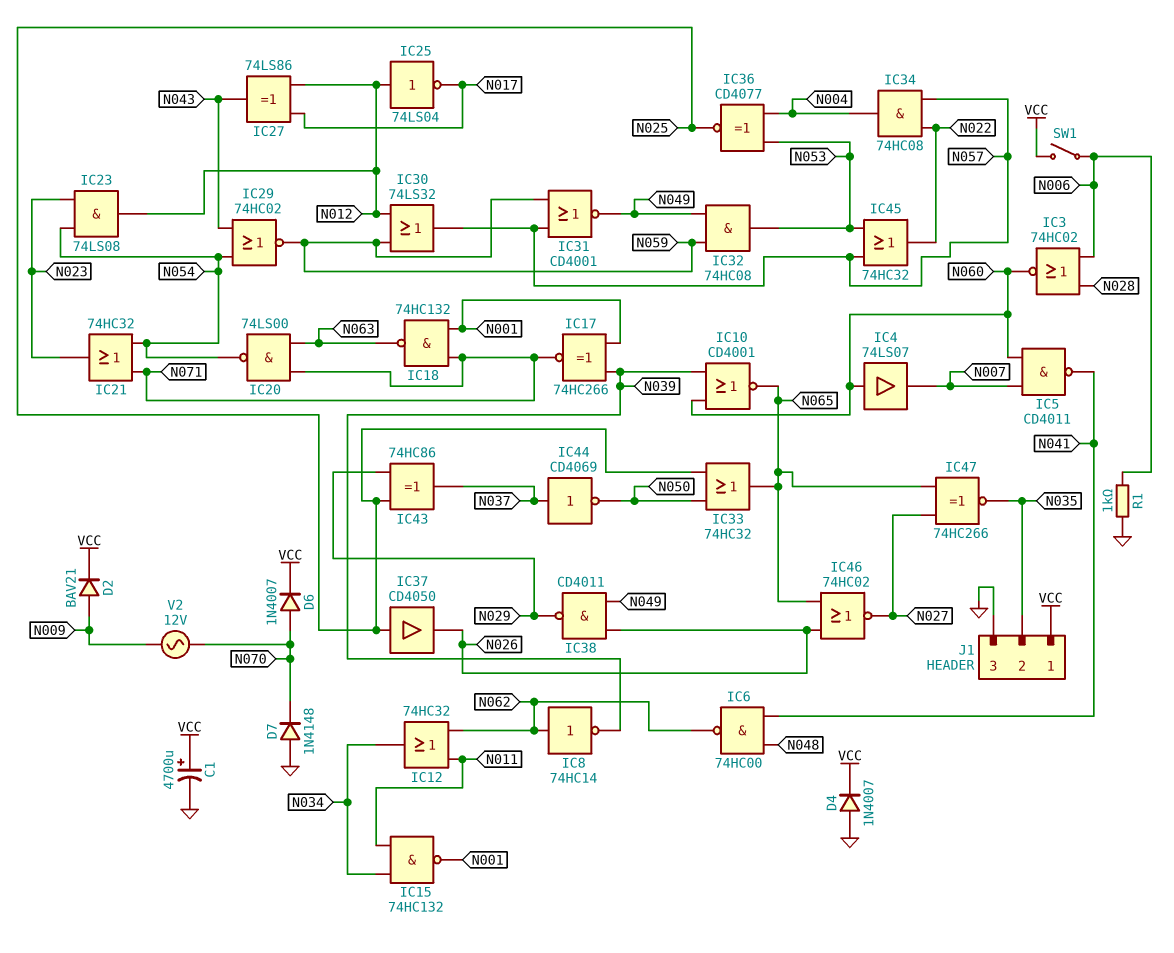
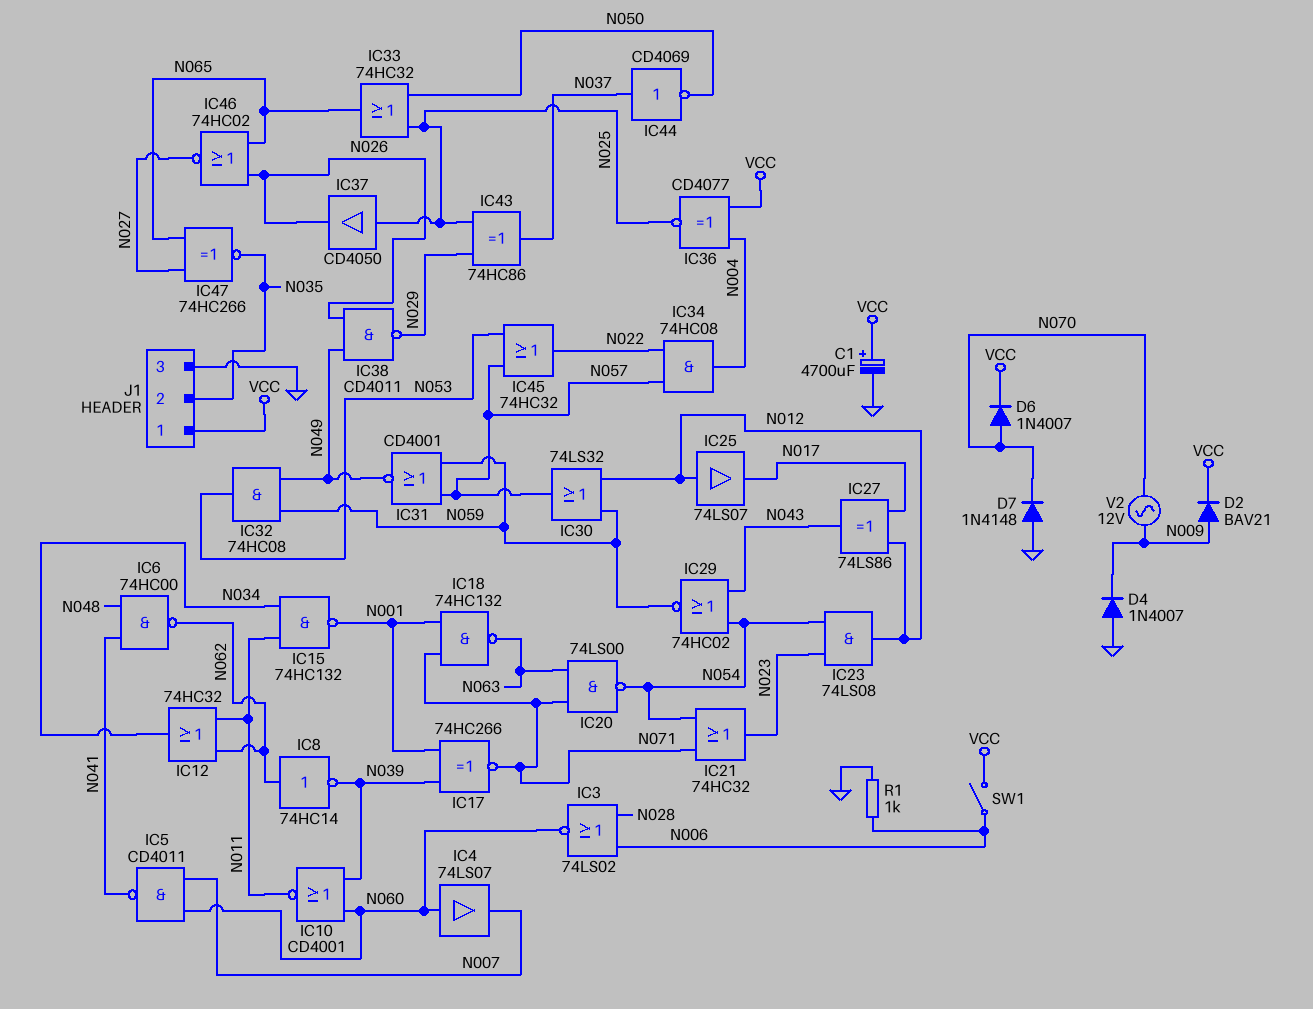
D4: diode 1N4007 (A GND, K VCC) -> diode 1N4007 (A GND, K N009)
IC3: NOR 74HC02 (in N006, in N028, out N060) -> NOR 74LS02 (in N006, in N028, out N060)
IC10: NOR CD4001 (in N039, in N060, out N065) -> NOR CD4001 (in N039, in N060, out N011)
IC25: NOT 74LS04 (in N012, out N017) -> buffer 74LS07 (in N012, out N017)
IC36: XNOR CD4077 (in N004, in N053, out N025) -> XNOR CD4077 (in N004, in VCC, out N025)

